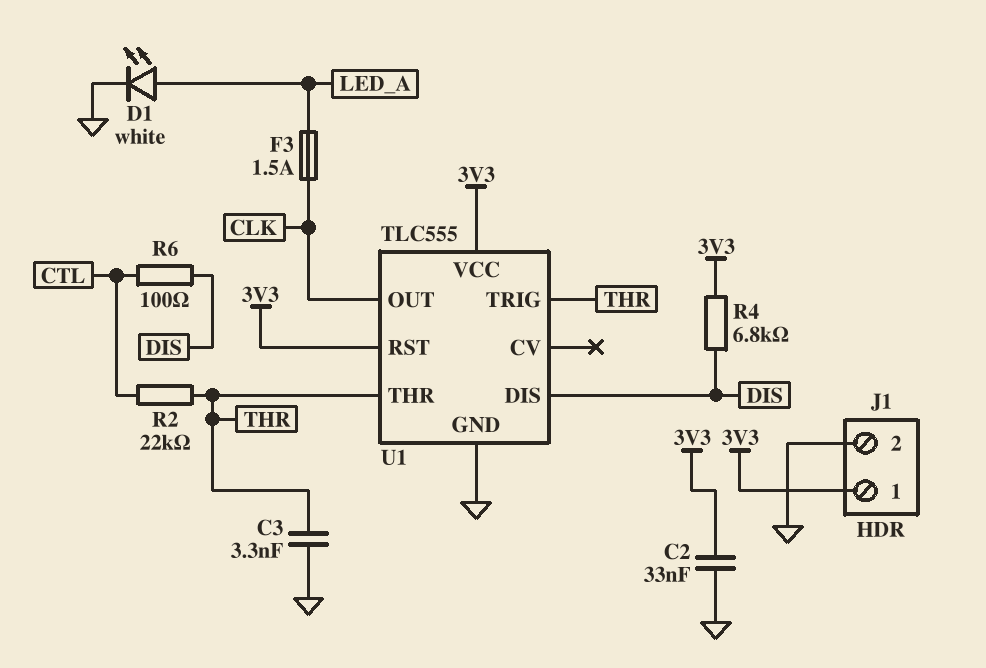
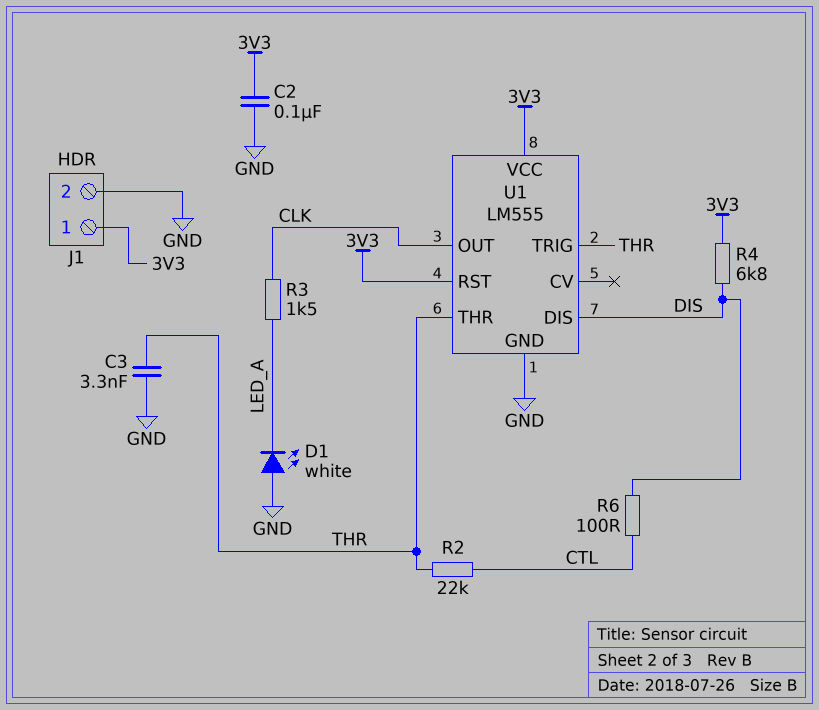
C2: 33nF (3V3, GND) -> 100nF (3V3, GND)
D1: LED white (A LED_A, K GND) -> LED white (A GND, K LED_A)
F3: 1.5A (CLK, LED_A) -> none
R3: none -> 1.5k (CLK, LED_A)
U1: TLC555 -> LM555

